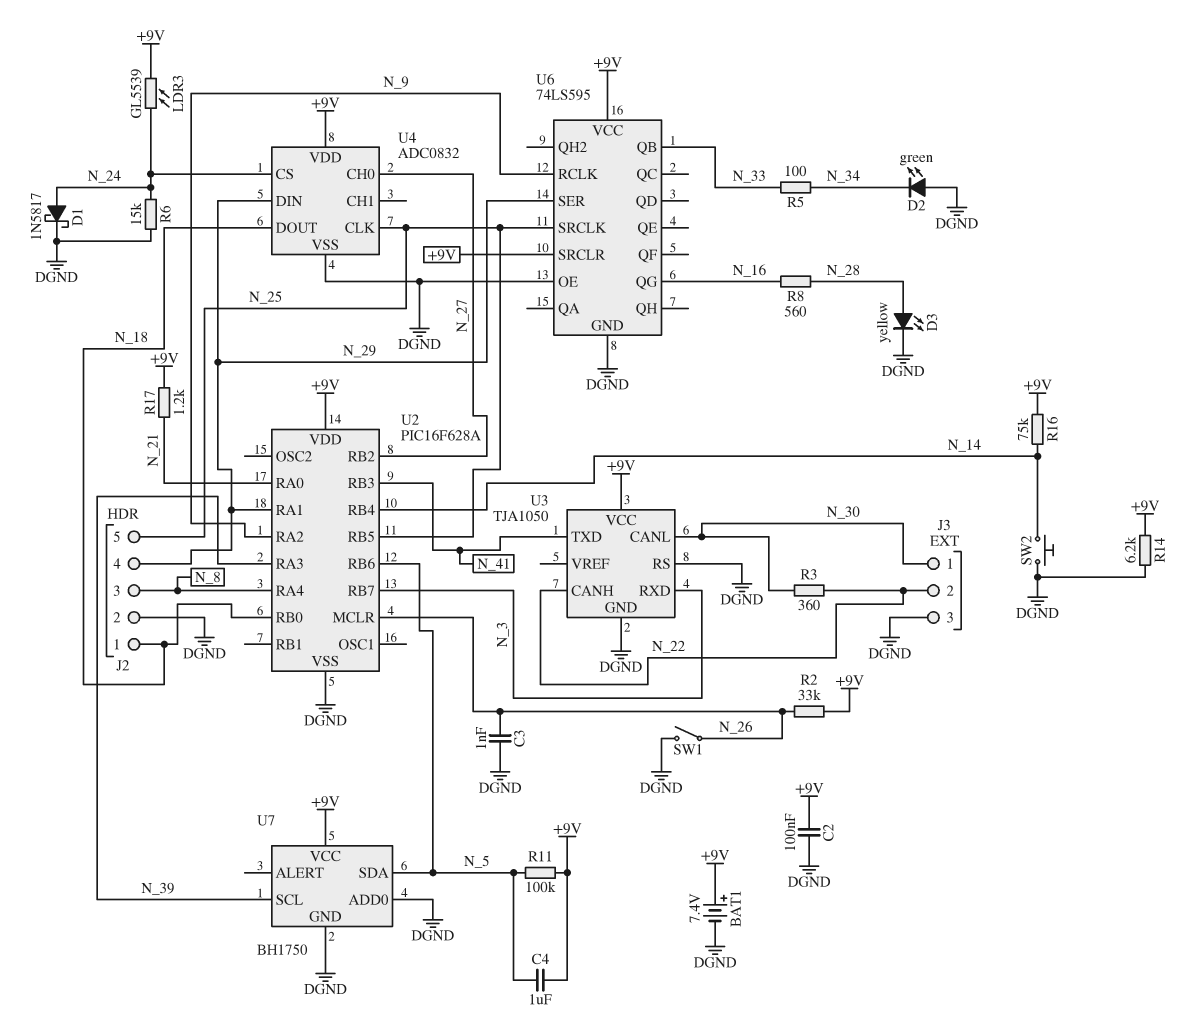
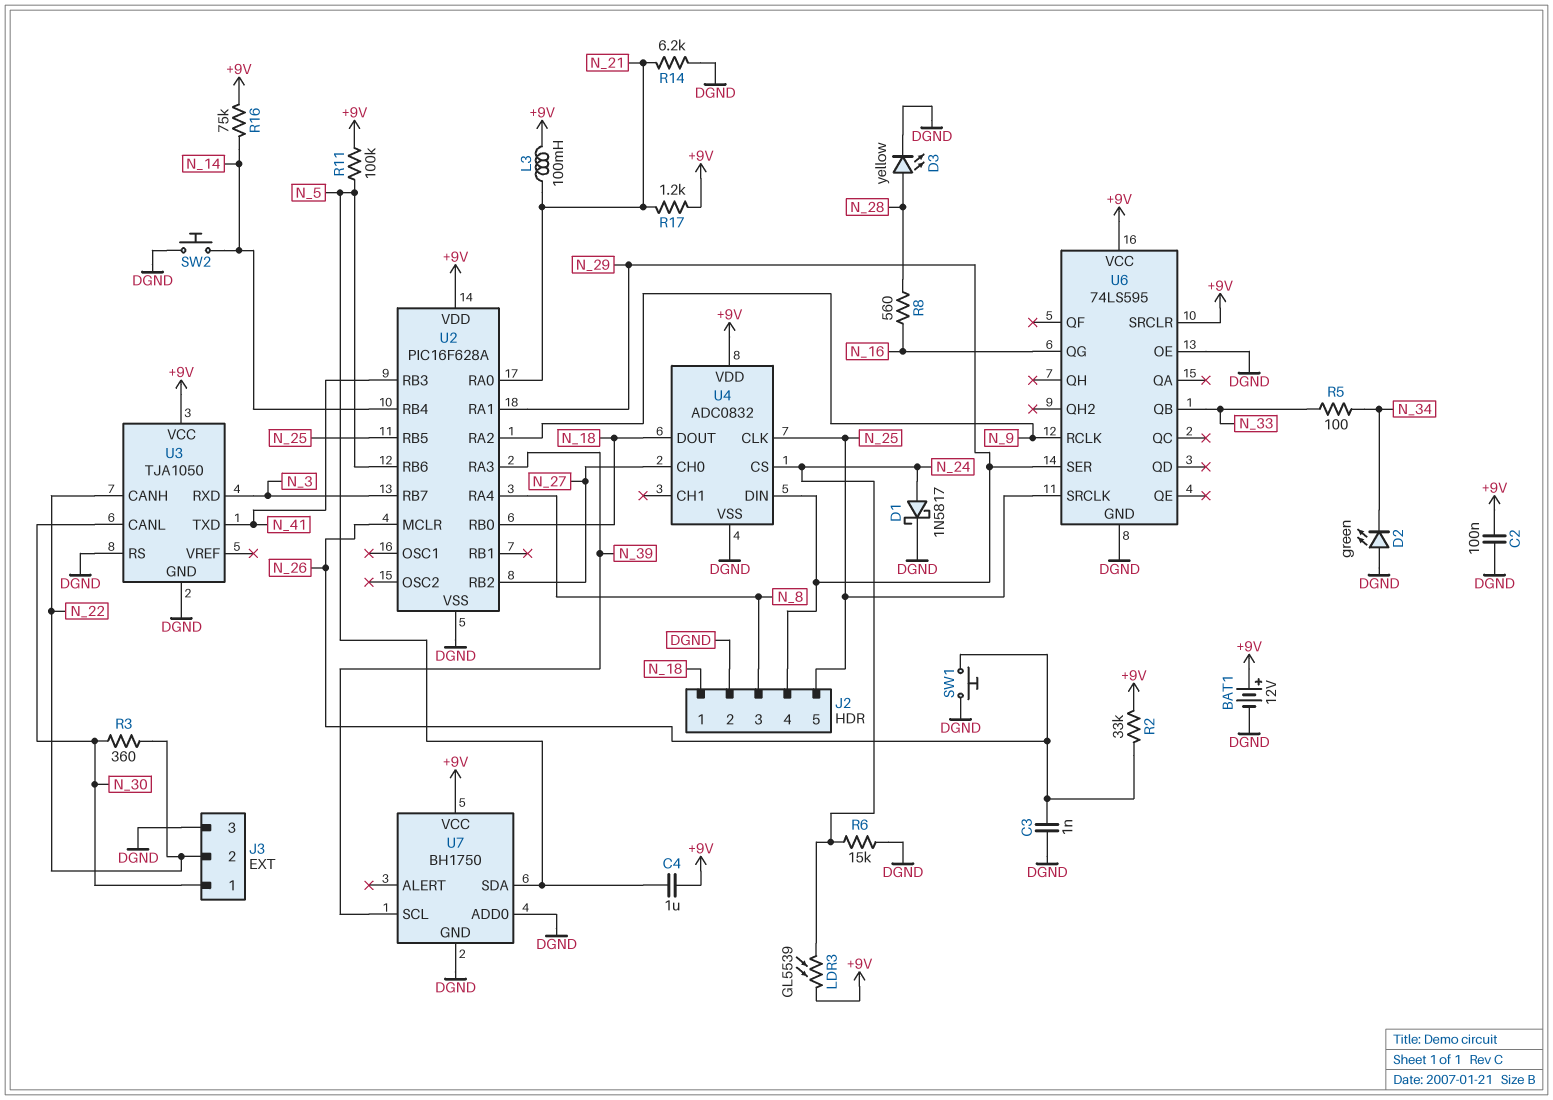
BAT1: 7.4V (plus +9V, minus DGND) -> 12V (plus +9V, minus DGND)
L3: none -> 100mH (+9V, N_21)
R14: 6.2k (+9V, DGND) -> 6.2k (DGND, N_21)
SW1: switch (DGND, N_26) -> button (DGND, N_26)

